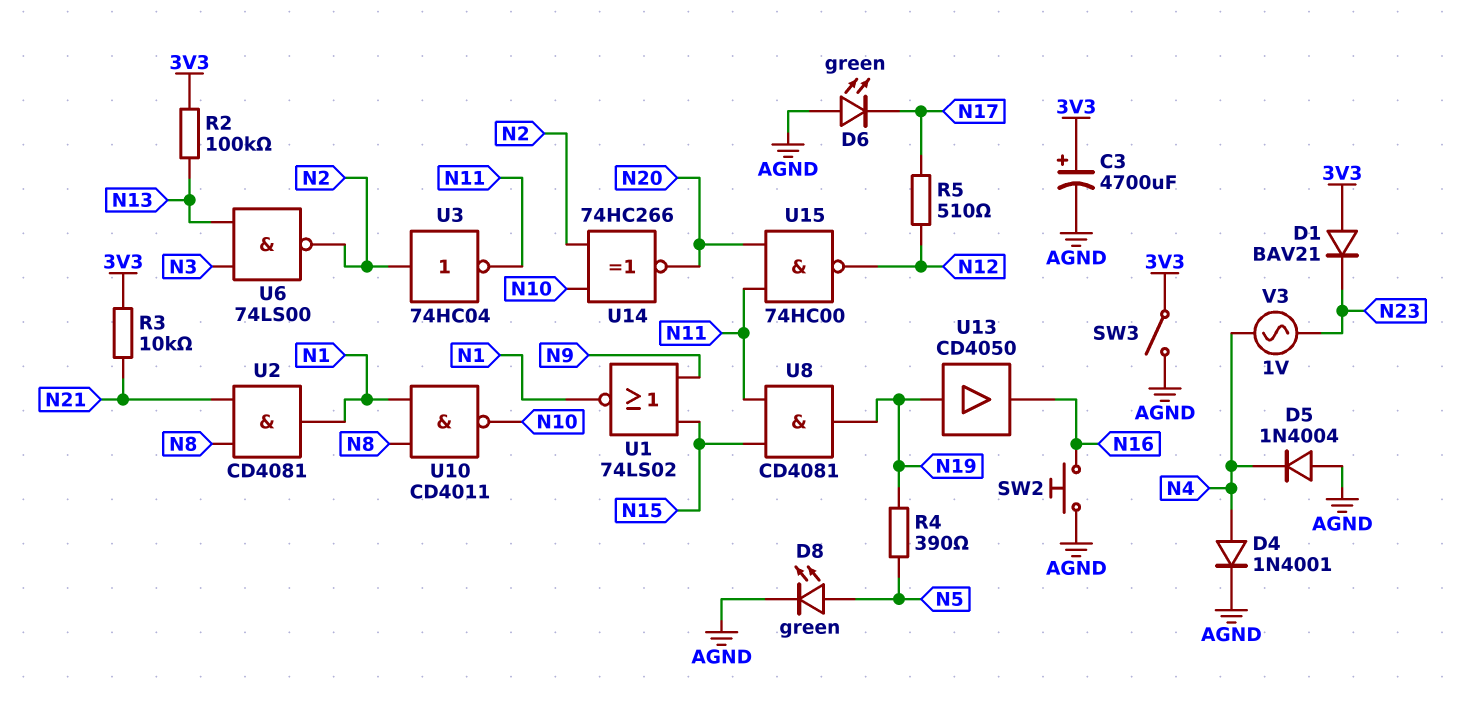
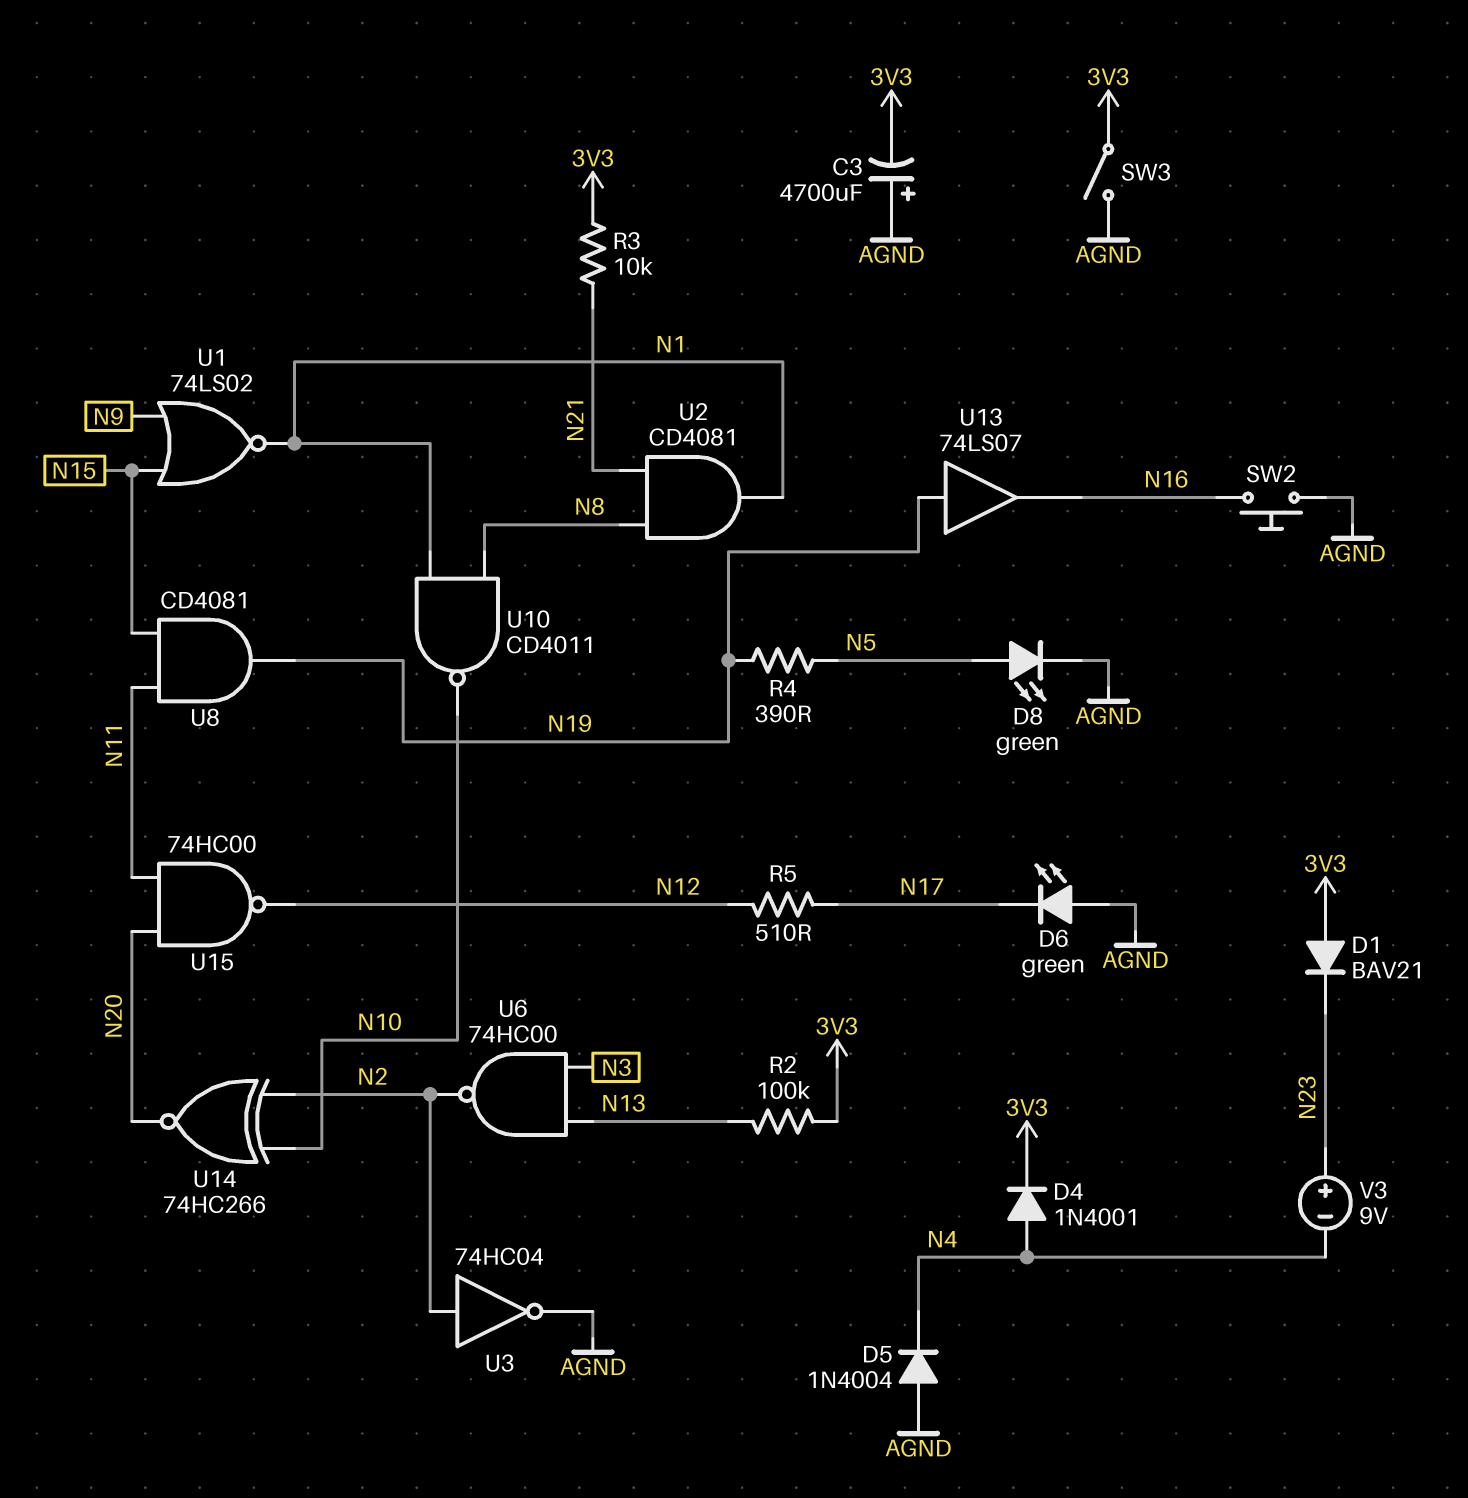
C3: 4700uF (plus 3V3, minus AGND) -> 4700uF (plus AGND, minus 3V3)
D4: diode 1N4001 (A N4, K AGND) -> diode 1N4001 (A N4, K 3V3)
U3: NOT 74HC04 (in N2, out N11) -> NOT 74HC04 (in N2, out AGND)
U6: NAND 74LS00 (in N3, in N13, out N2) -> NAND 74HC00 (in N3, in N13, out N2)
U13: buffer CD4050 (in N19, out N16) -> buffer 74LS07 (in N19, out N16)
V3: AC 1V (N4, N23) -> 9V (plus N23, minus N4)

